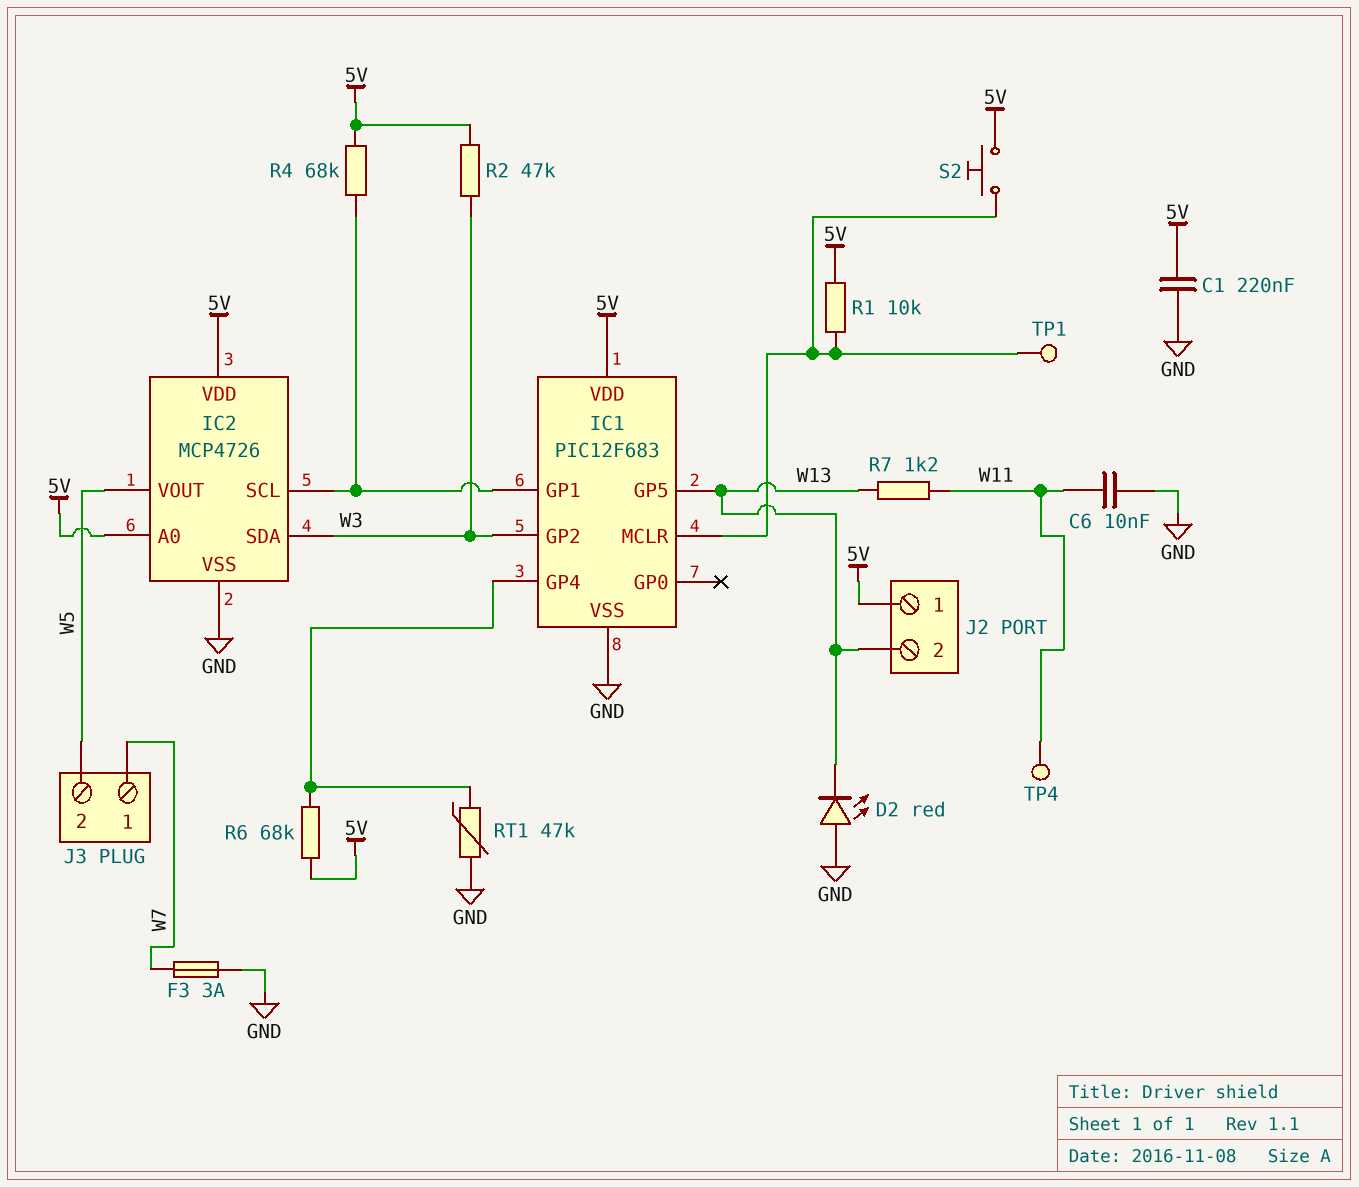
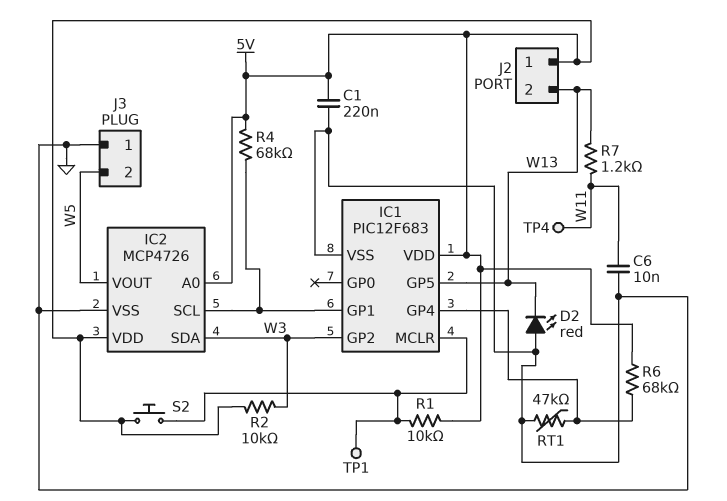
F3: 3A (GND, W7) -> none
J3 pin 1: W7 -> GND
R2: 47k (5V, W3) -> 10k (5V, W3)

